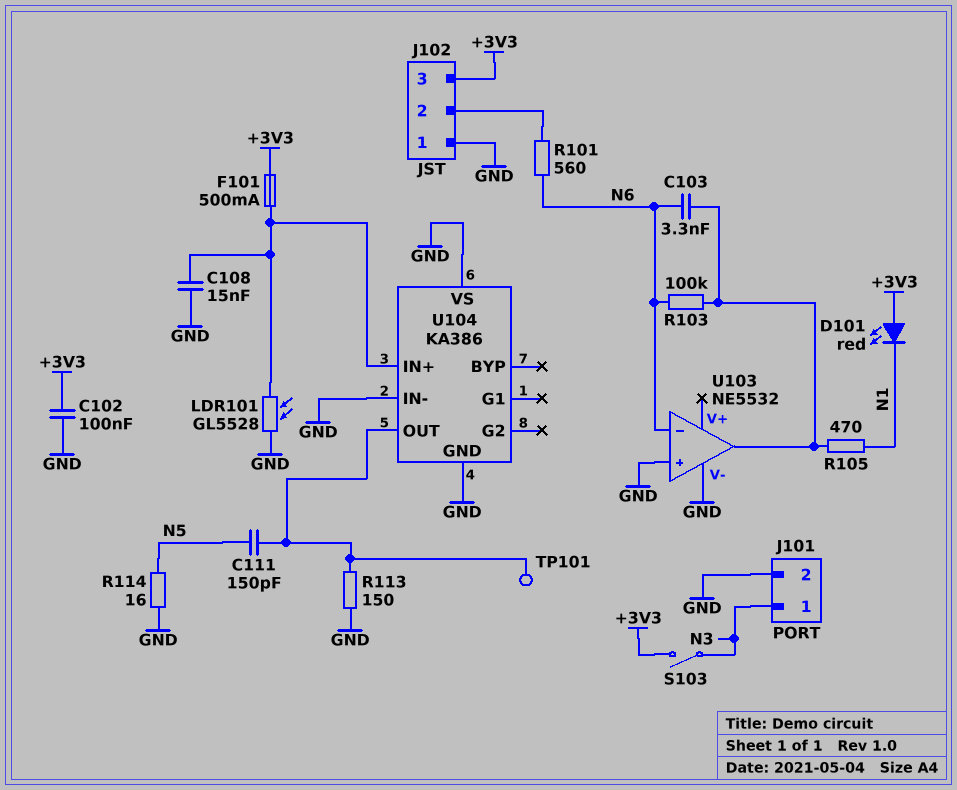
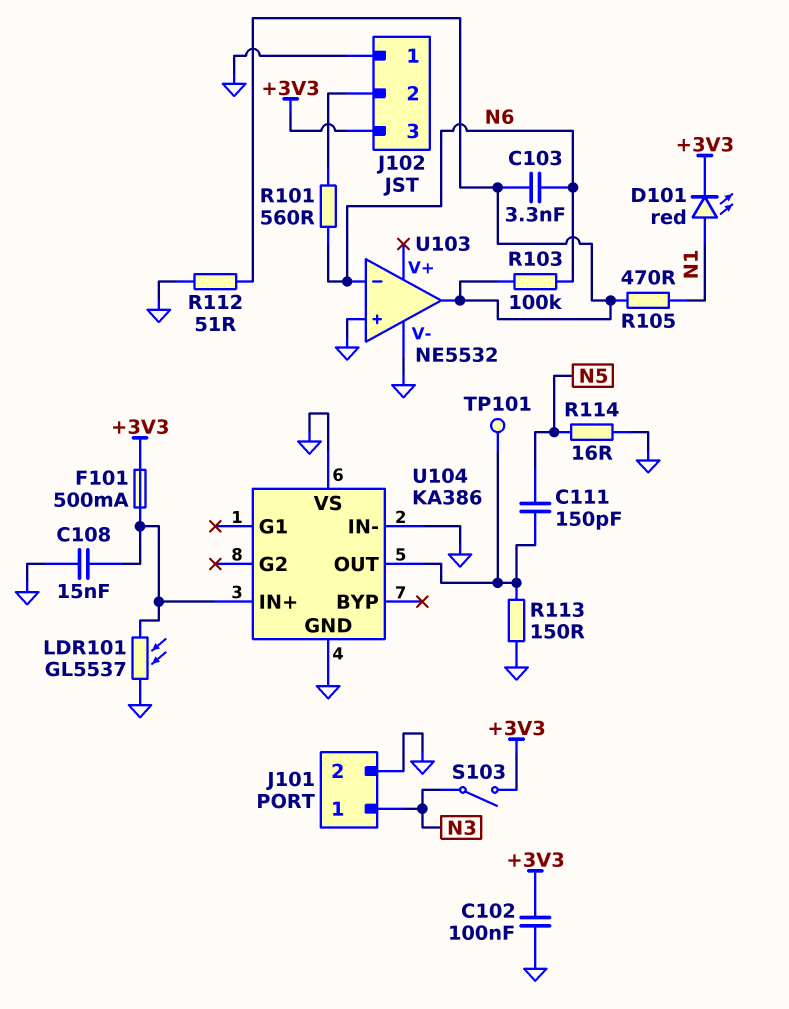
D101: LED red (A +3V3, K N1) -> LED red (A N1, K +3V3)
LDR101: GL5528 (GND, U104/IN+) -> GL5537 (GND, U104/IN+)
R112: none -> 51 (GND, U103/out)

